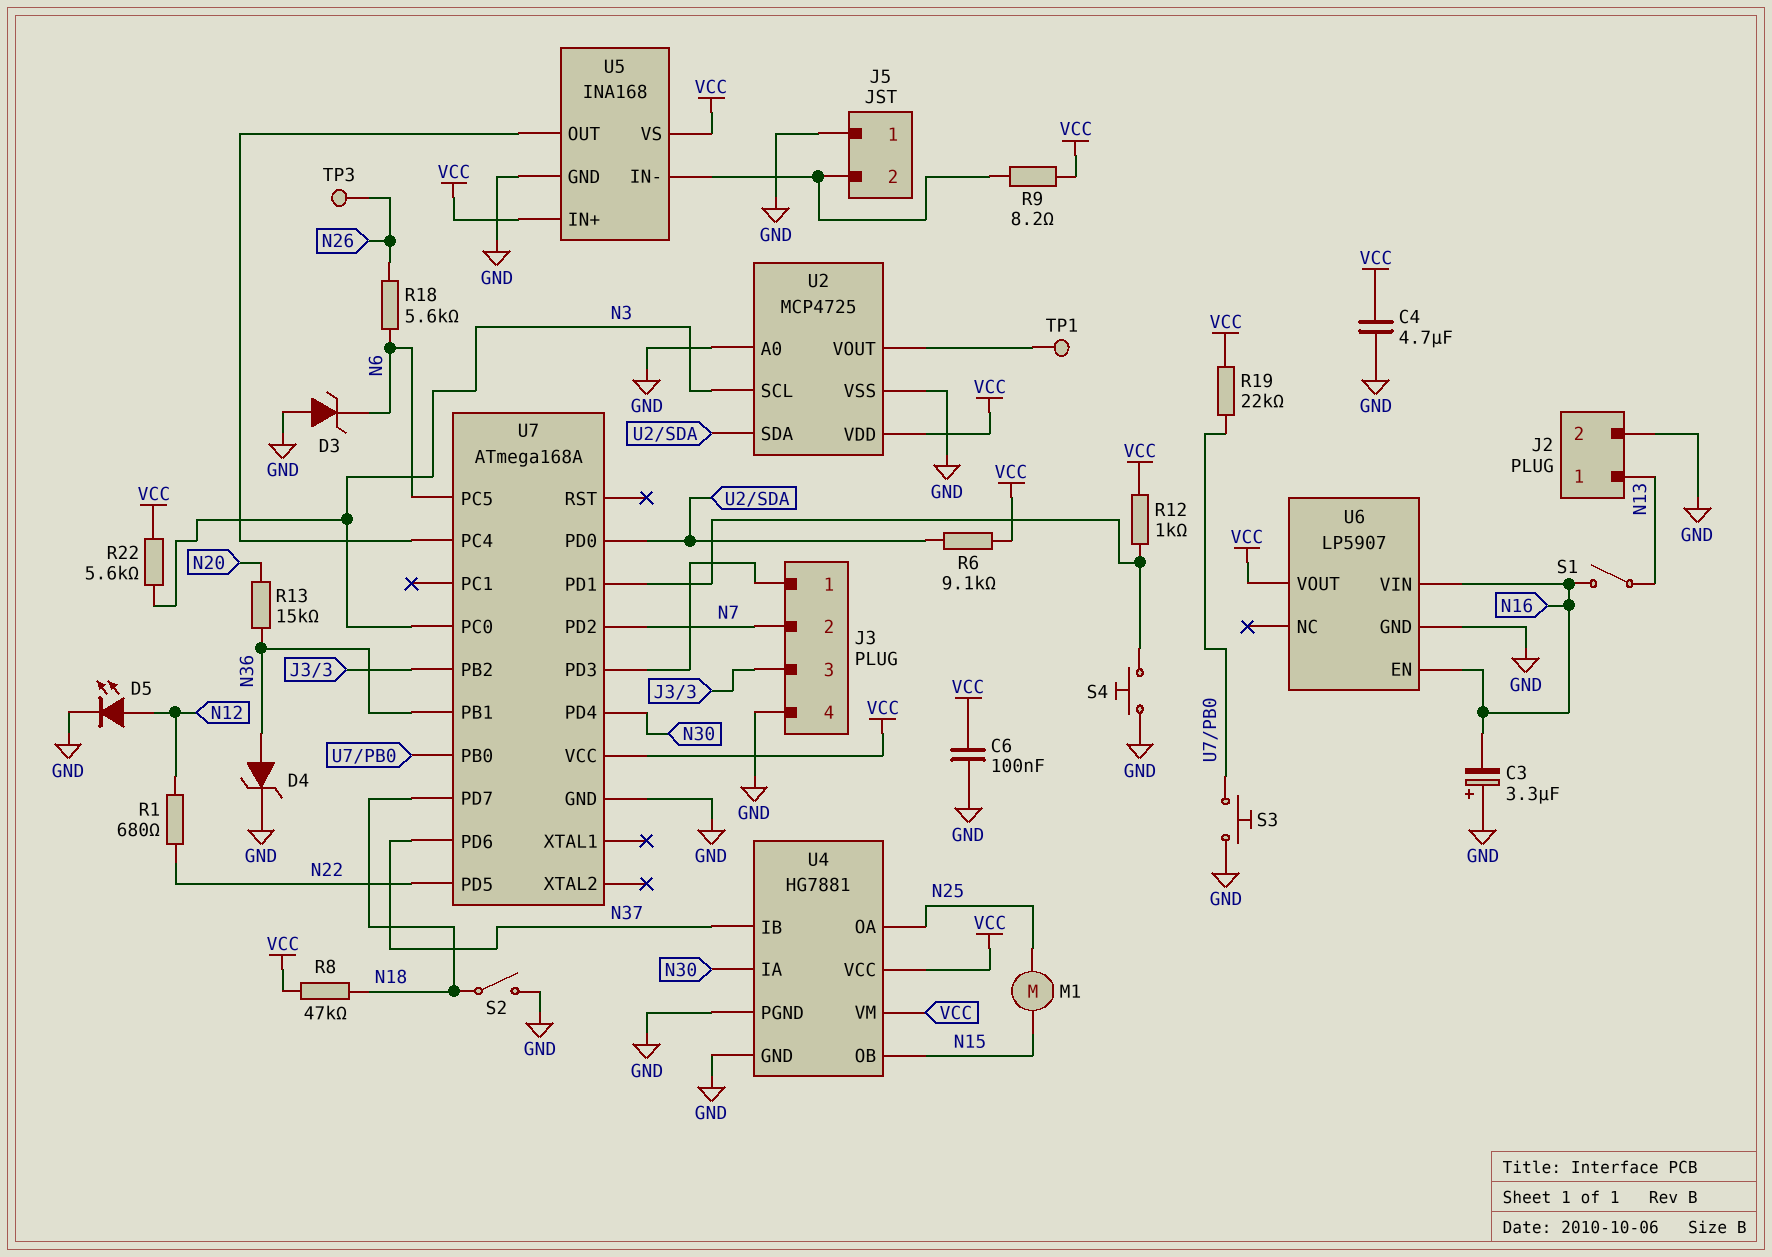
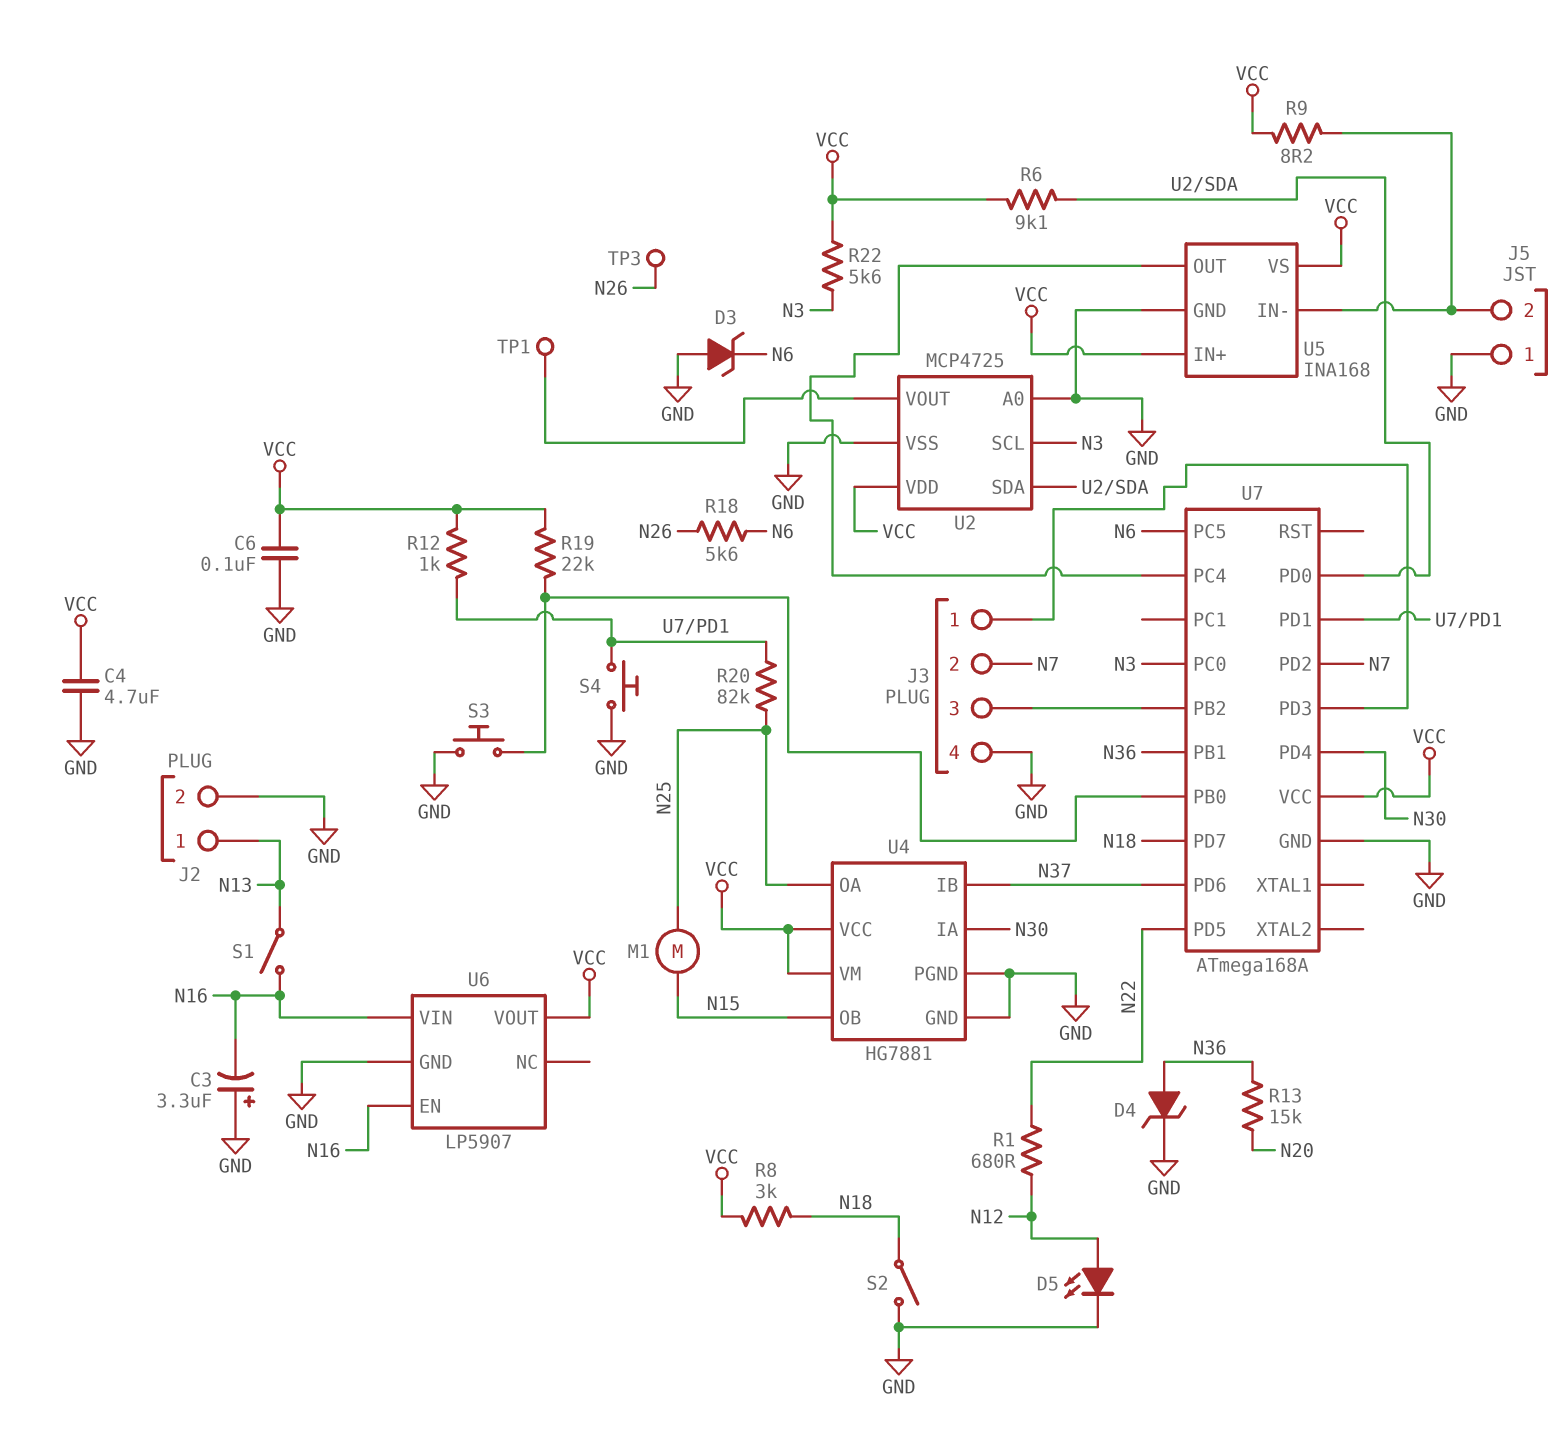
R8: 47k (N18, VCC) -> 3k (N18, VCC)
R20: none -> 82k (N25, U7/PD1)

